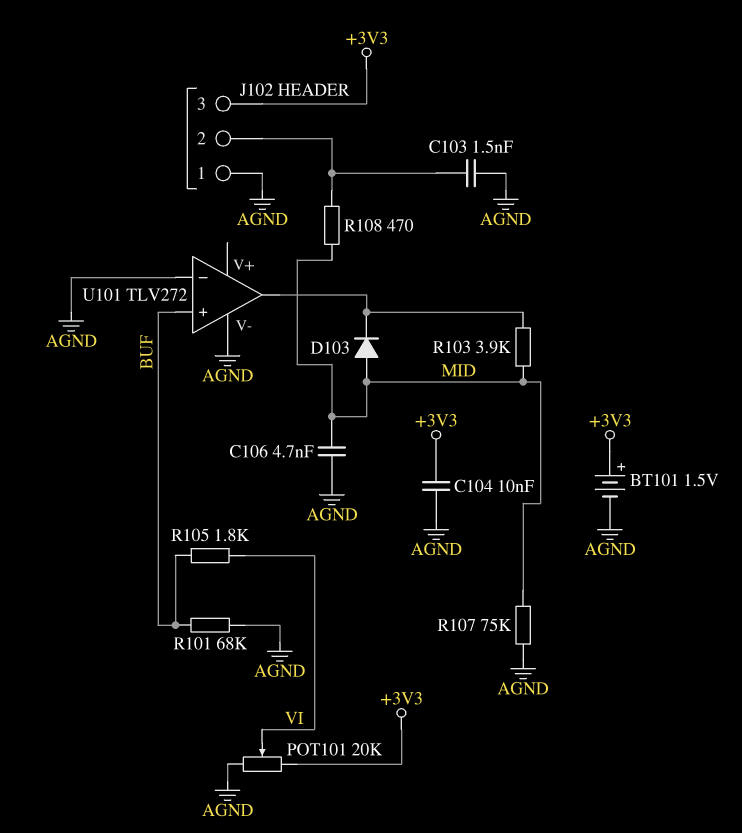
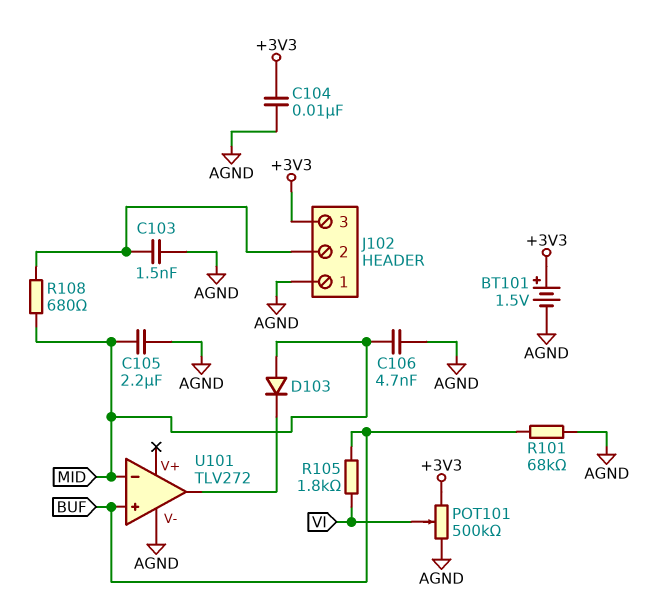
C105: none -> 2.2uF (AGND, MID)
POT101: 20k (+3V3, AGND, wiper VI) -> 500k (+3V3, AGND, wiper VI)
R103: 3.9k (MID, U101/out) -> none
R107: 75k (AGND, MID) -> none
R108: 470 (J102/2, MID) -> 680 (J102/2, MID)
U101 pin in-: AGND -> MID

